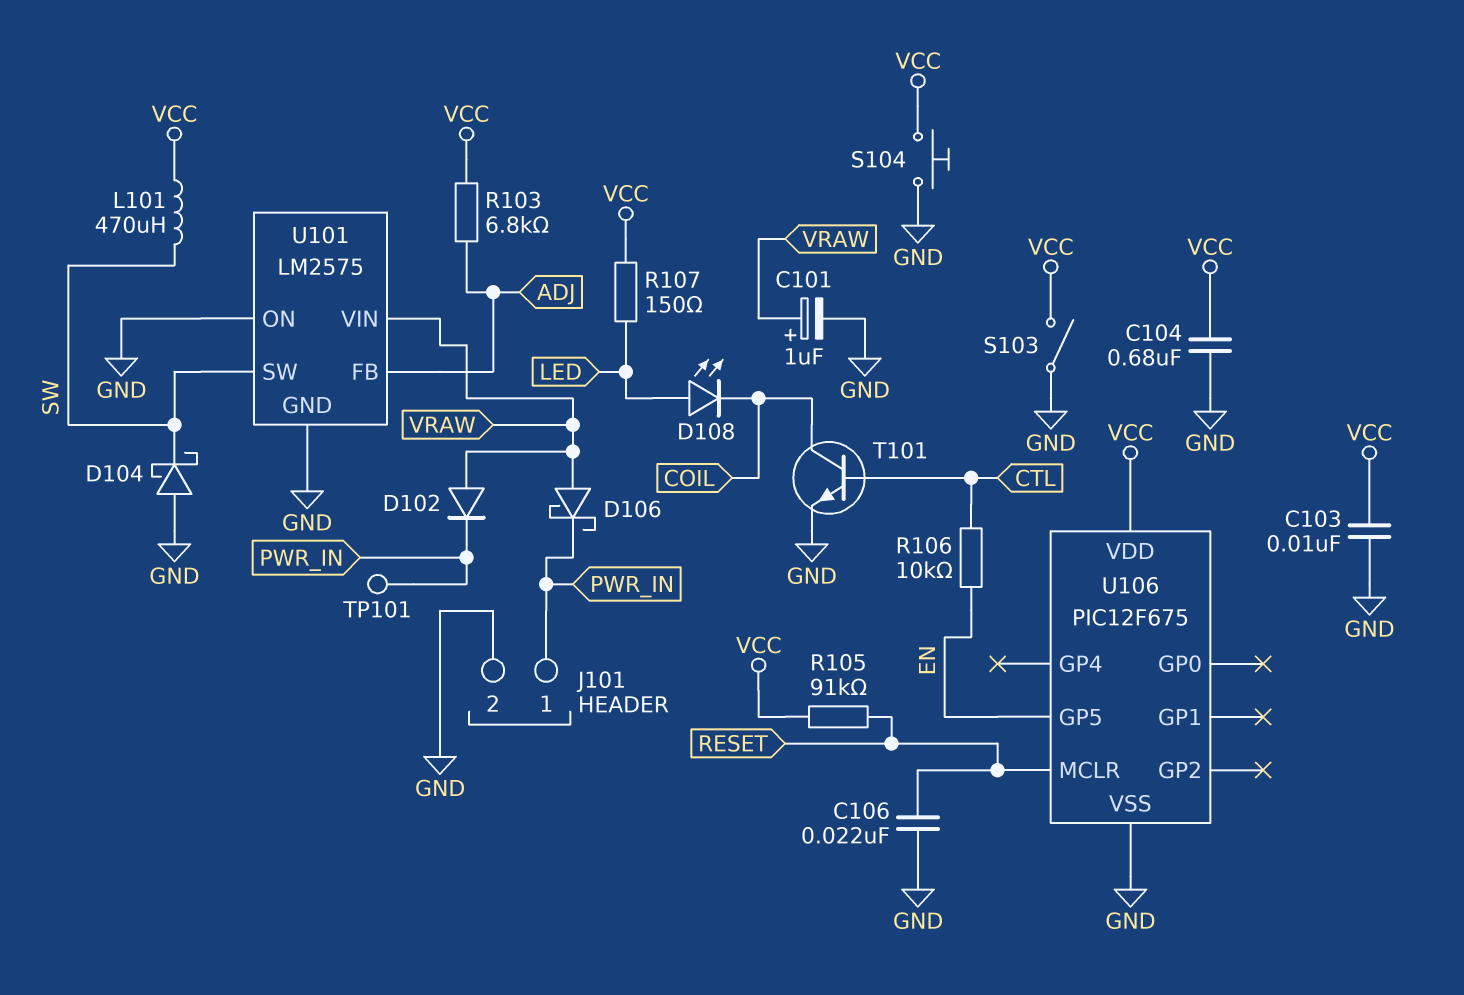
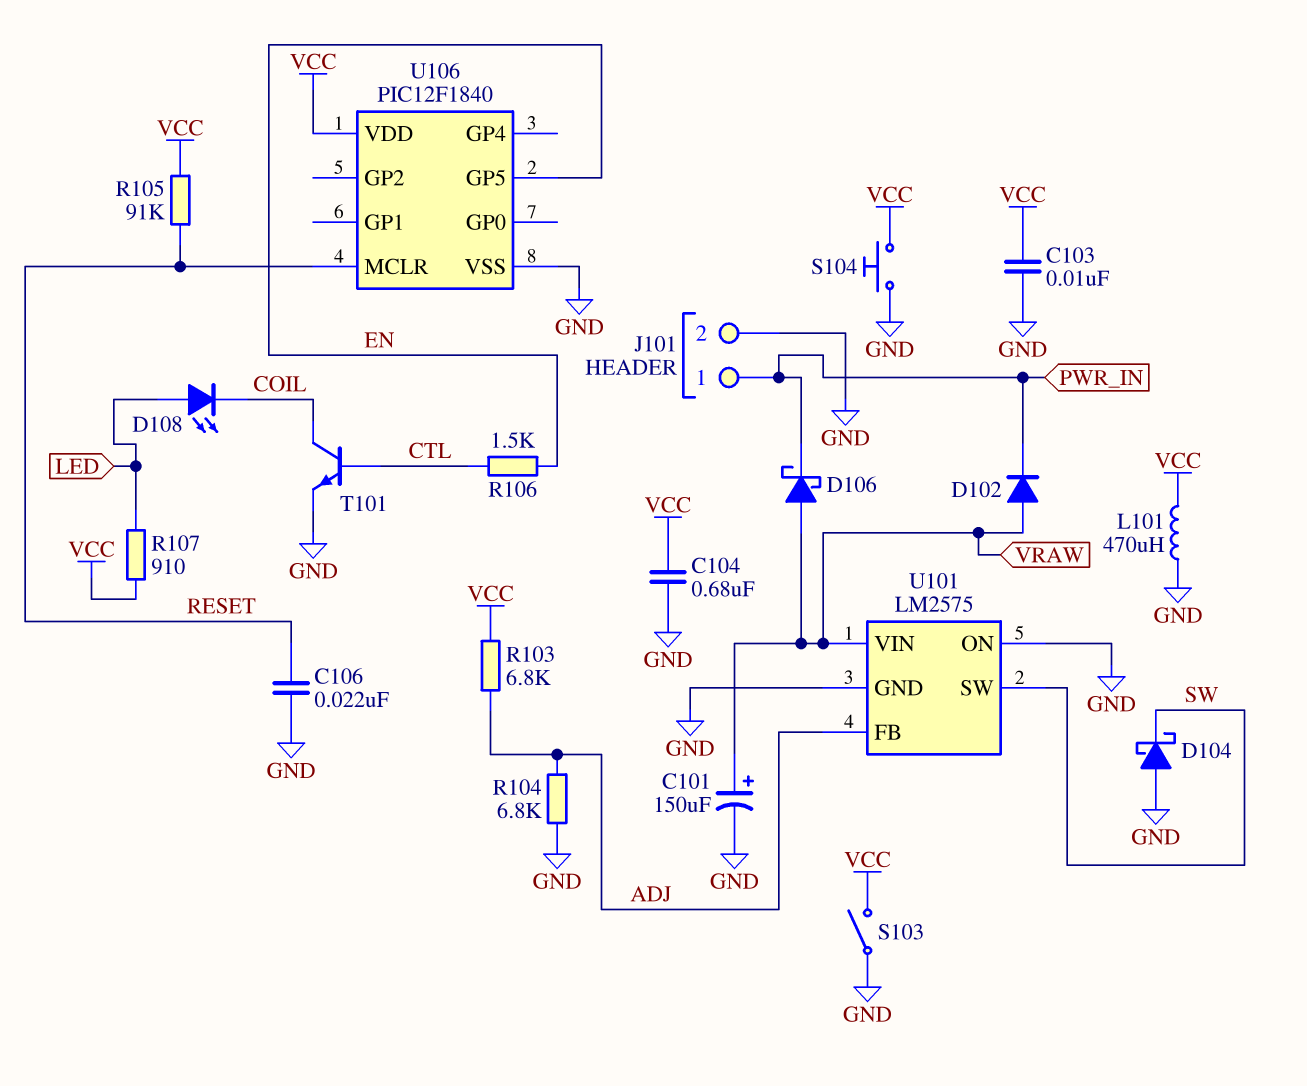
C101: 1uF (plus VRAW, minus GND) -> 150uF (plus VRAW, minus GND)
L101: 470uH (SW, VCC) -> 470uH (GND, VCC)
R104: none -> 6.8k (ADJ, GND)
R106: 10k (CTL, EN) -> 1.5k (CTL, EN)
R107: 150 (LED, VCC) -> 910 (LED, VCC)
TP101: test point (PWR_IN) -> none
U106: PIC12F675 -> PIC12F1840

